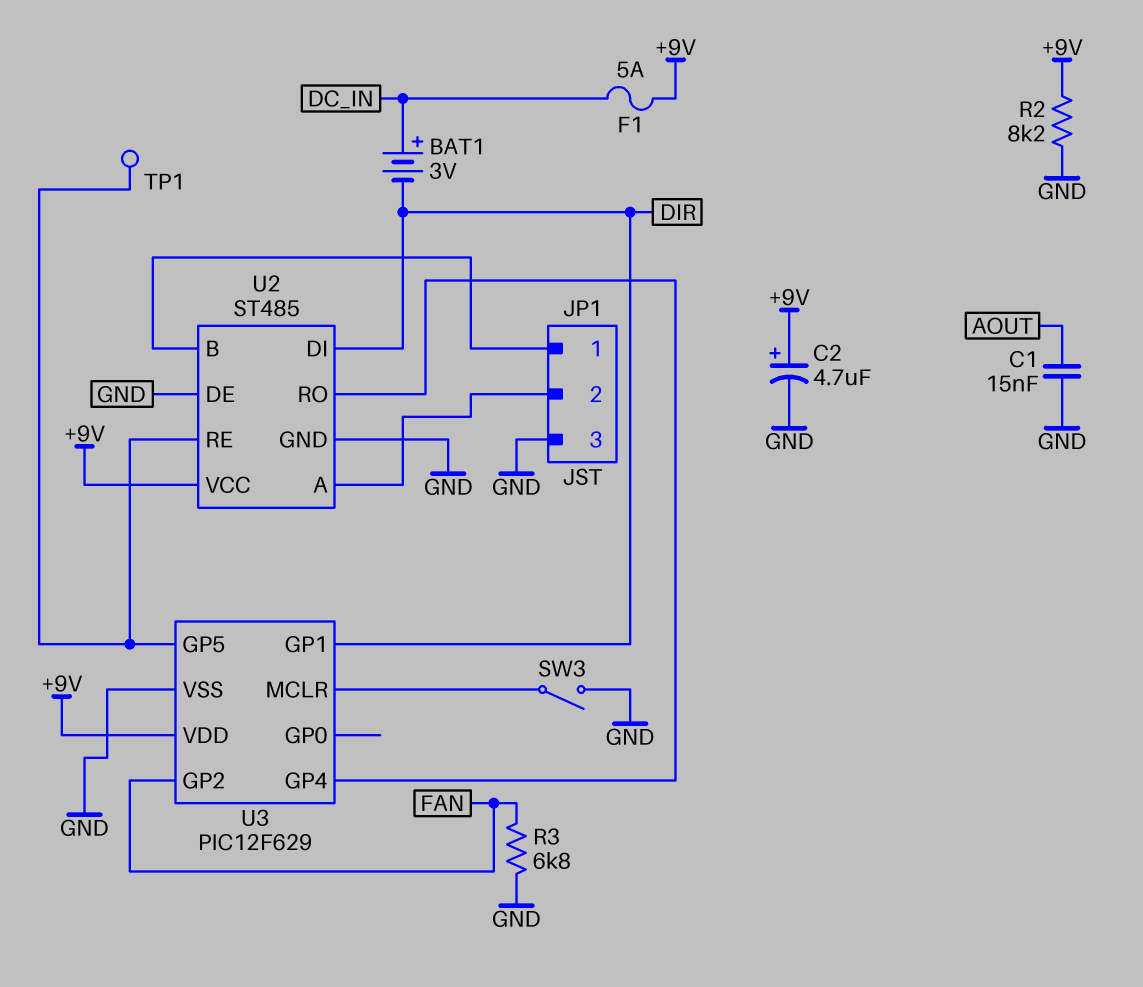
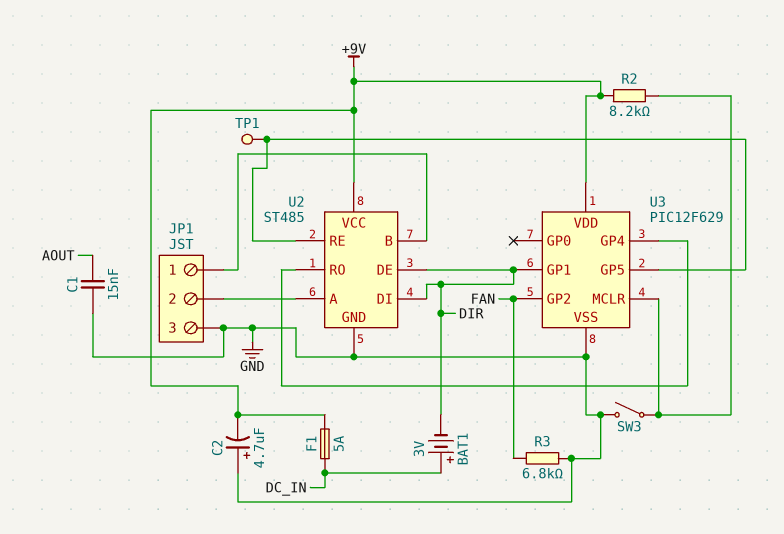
C2: 4.7uF (plus +9V, minus GND) -> 4.7uF (plus GND, minus +9V)
R2: 8.2k (+9V, GND) -> 8.2k (+9V, U3/MCLR)
U2 pin DE: GND -> DIR

